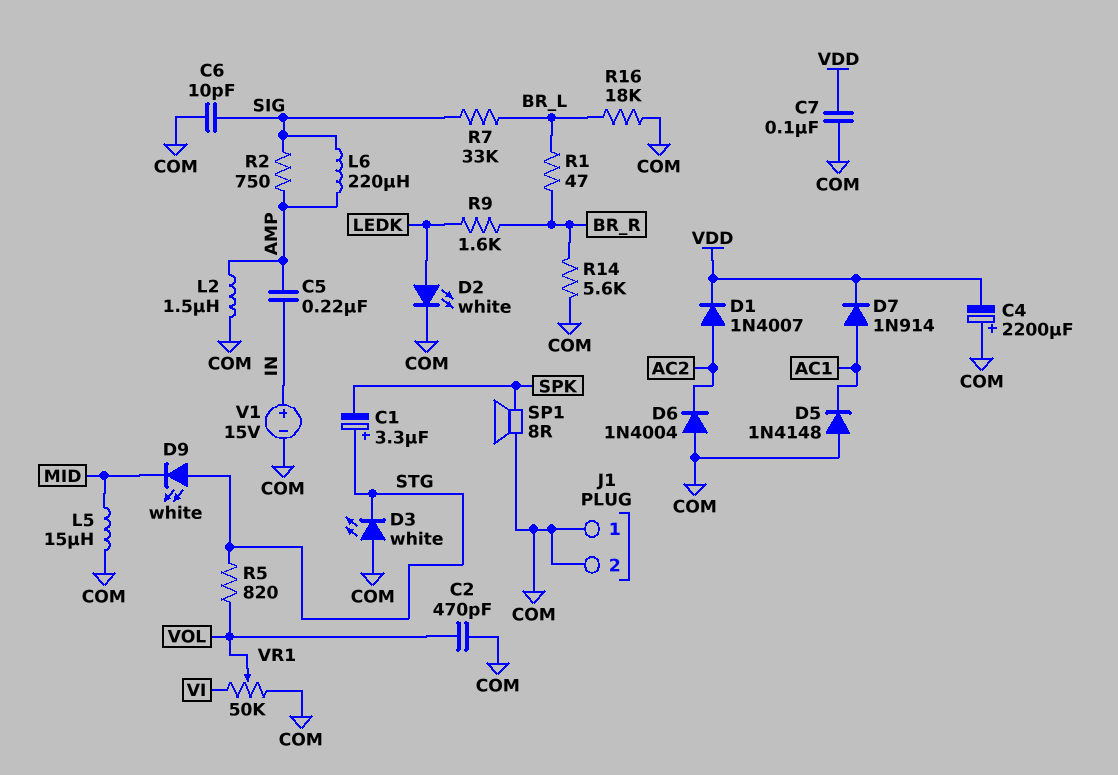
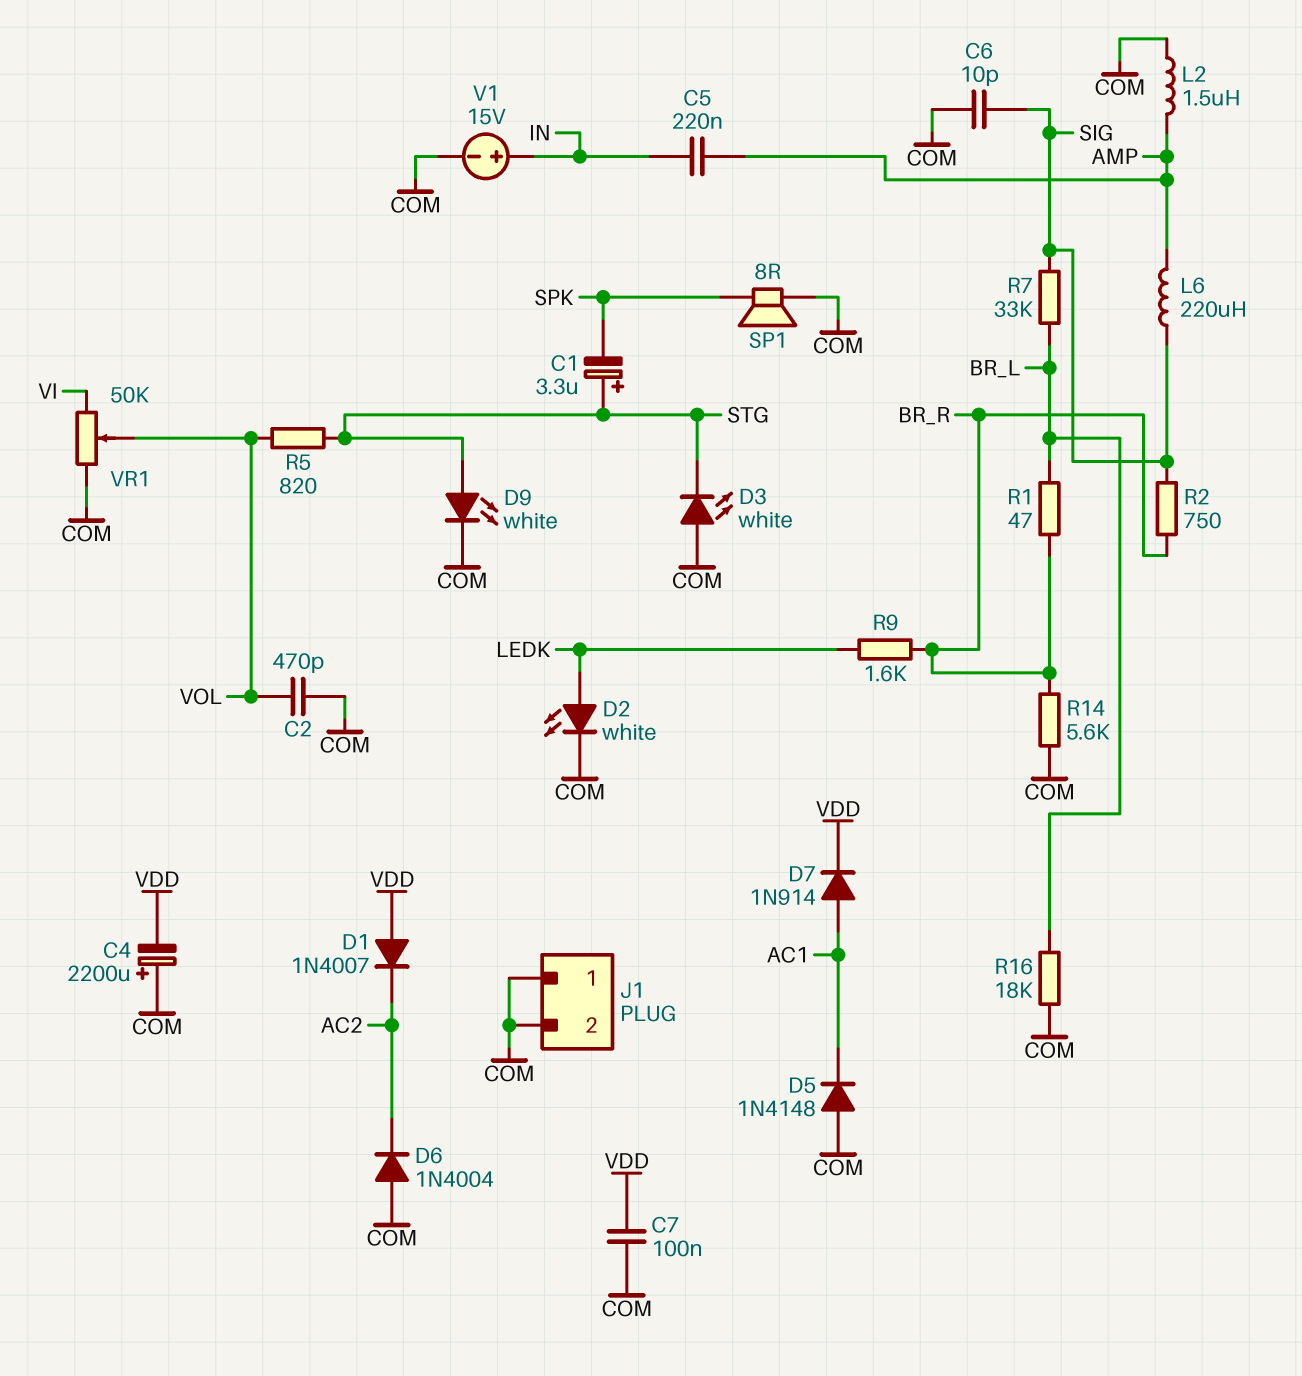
D1: diode 1N4007 (A AC2, K VDD) -> diode 1N4007 (A VDD, K AC2)
D9: LED white (A STG, K MID) -> LED white (A STG, K COM)
L5: 15uH (COM, MID) -> none
R2: 750 (AMP, SIG) -> 750 (BR_R, SIG)

